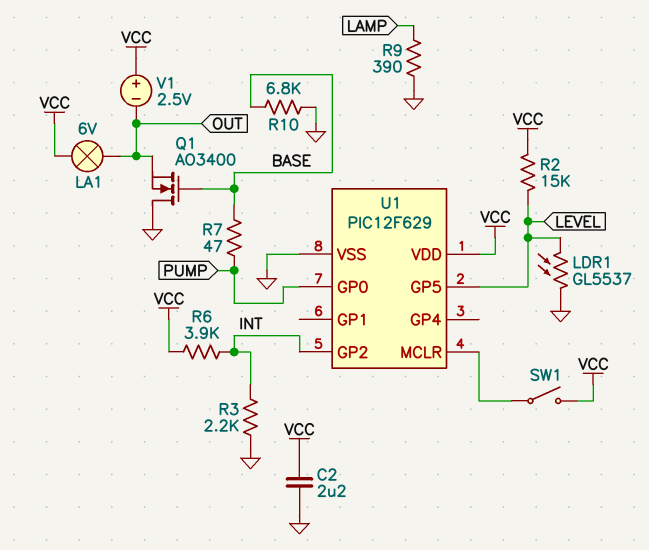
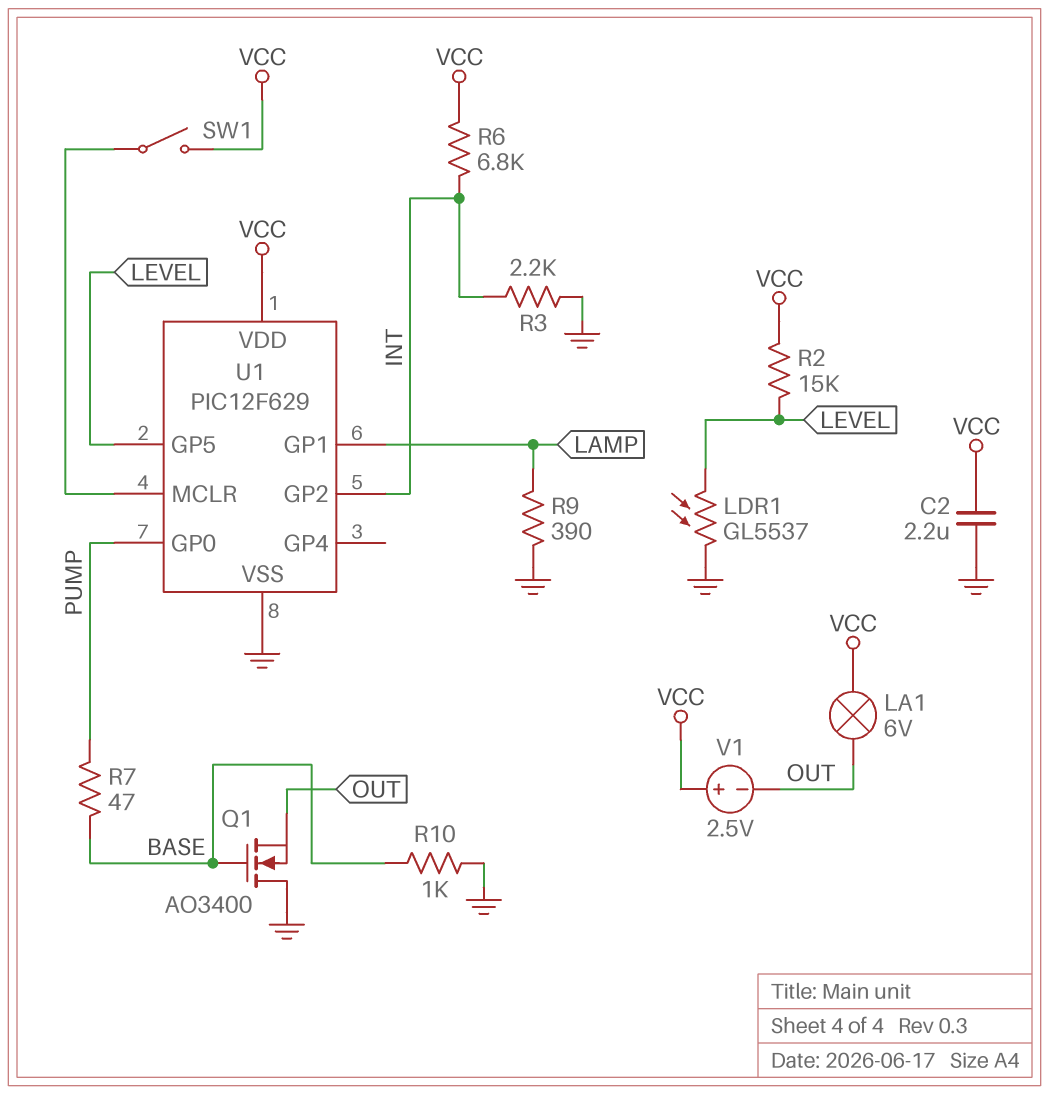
R6: 3.9k (INT, VCC) -> 6.8k (INT, VCC)
R10: 6.8k (BASE, GND) -> 1k (BASE, GND)
U1 pin GP1: none -> LAMP

